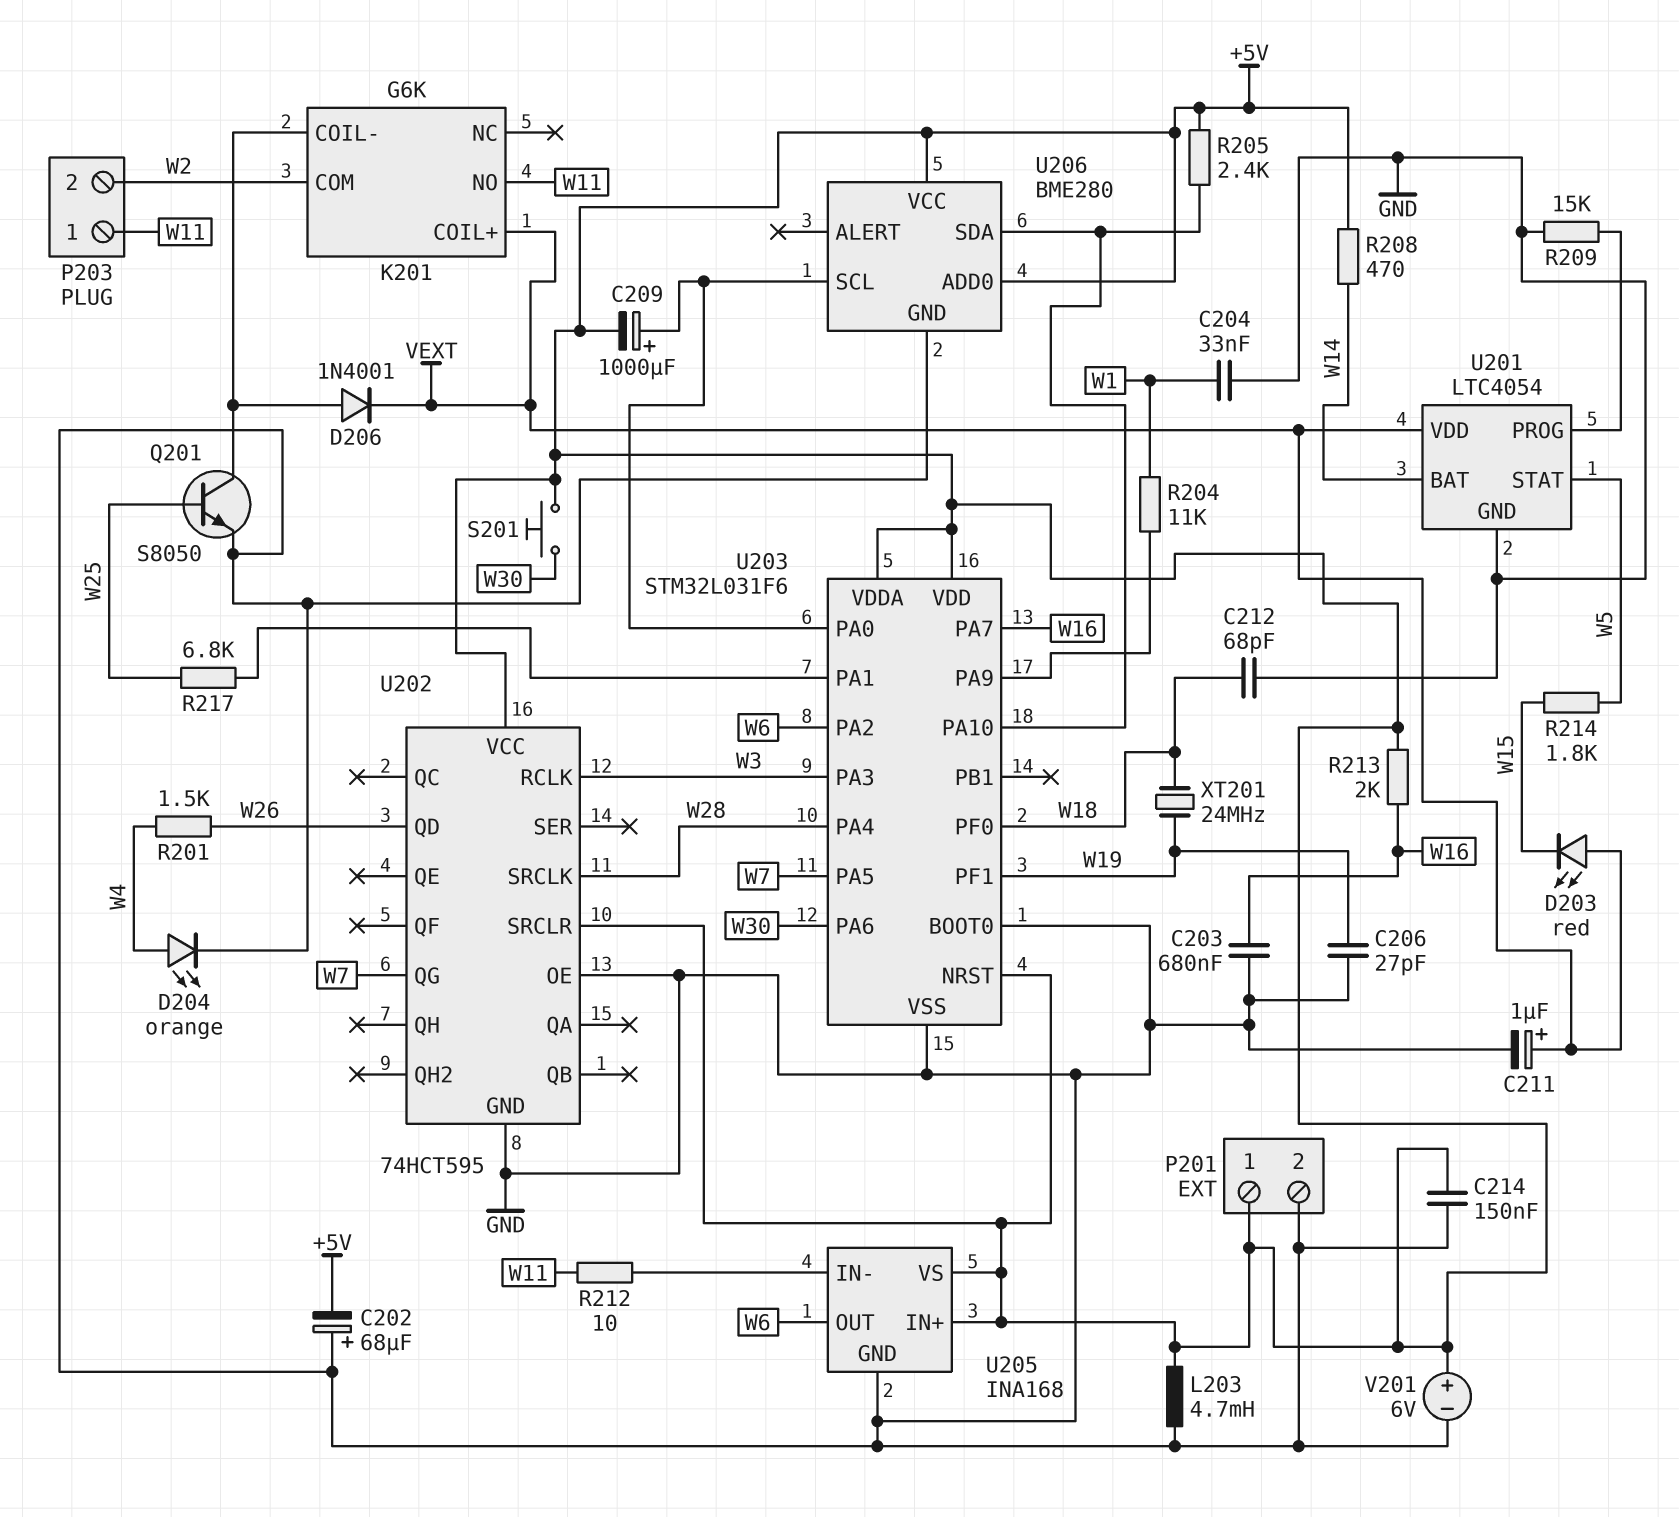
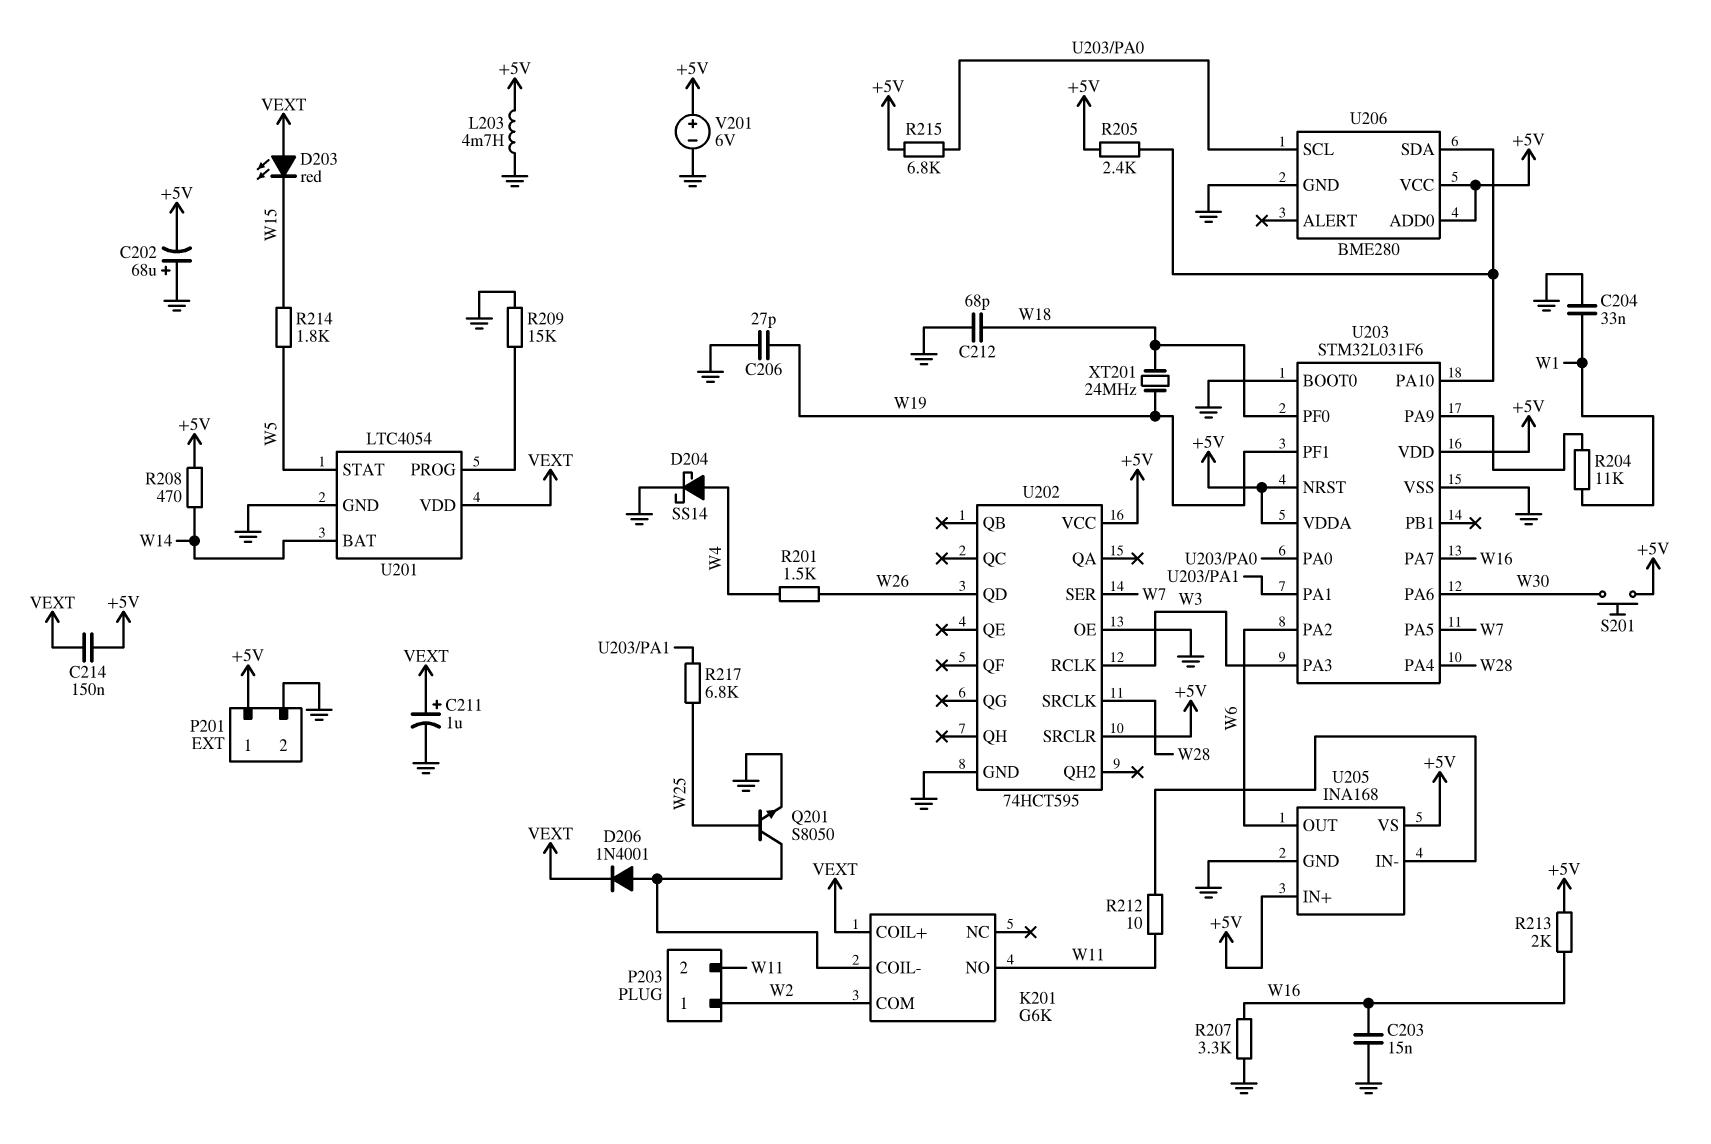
C203: 680nF (GND, W16) -> 15nF (GND, W16)
C209: 1000uF (plus U203/PA0, minus +5V) -> none
C214: 150nF (+5V, GND) -> 150nF (+5V, VEXT)
D204: LED orange (A W4, K GND) -> schottky SS14 (A W4, K GND)
P203 pin 1: W11 -> W2
P203 pin 2: W2 -> W11
R207: none -> 3.3k (GND, W16)
R215: none -> 6.8k (+5V, U203/PA0)
U202 pin QG: W7 -> none
U202 pin SER: none -> W7

